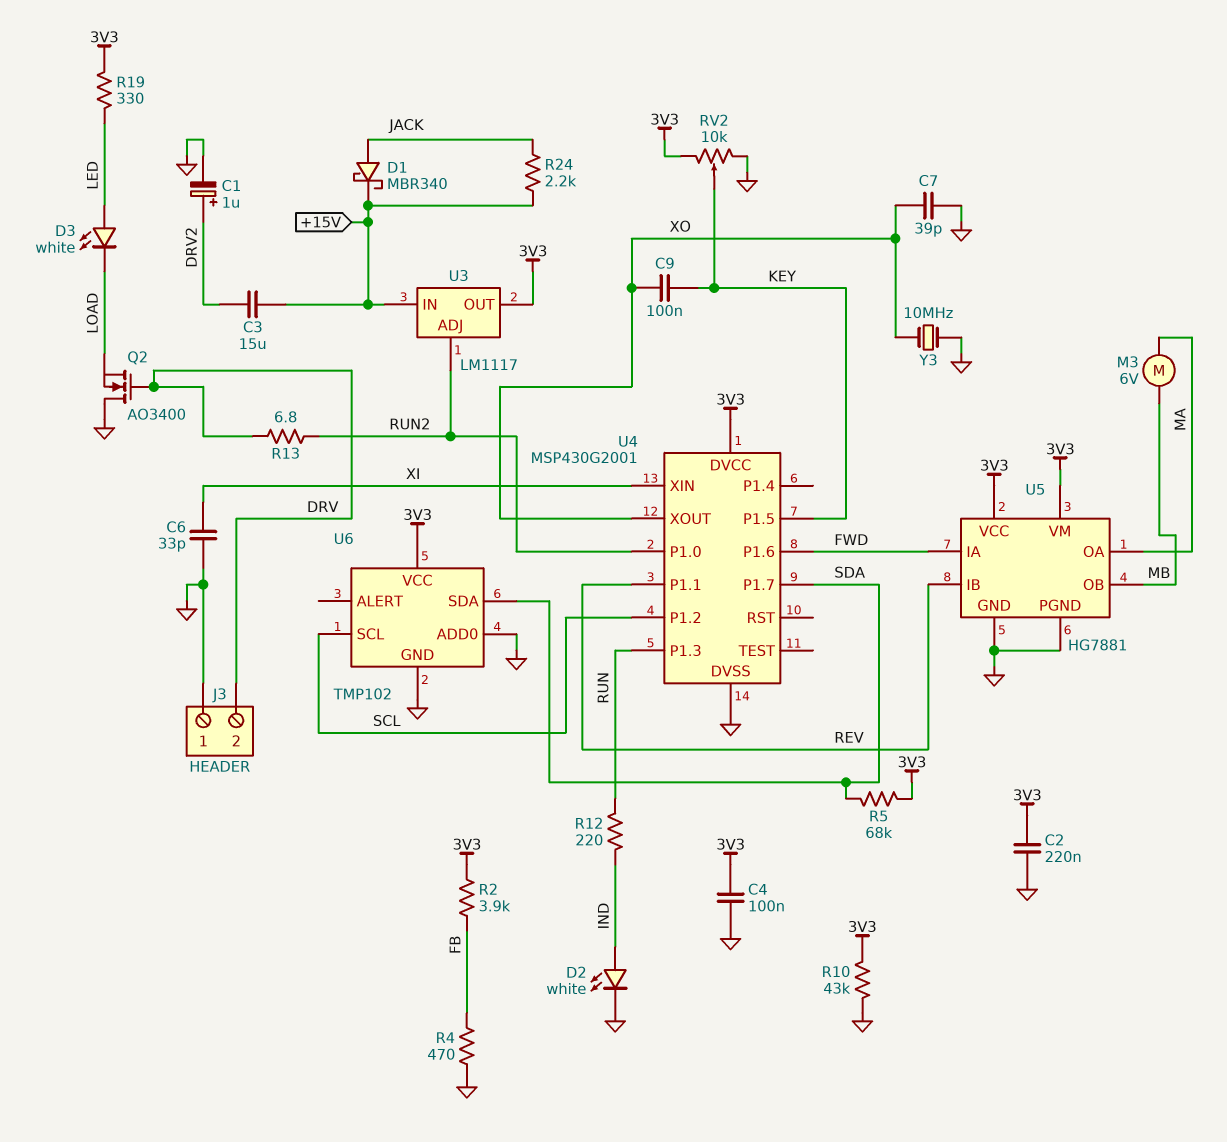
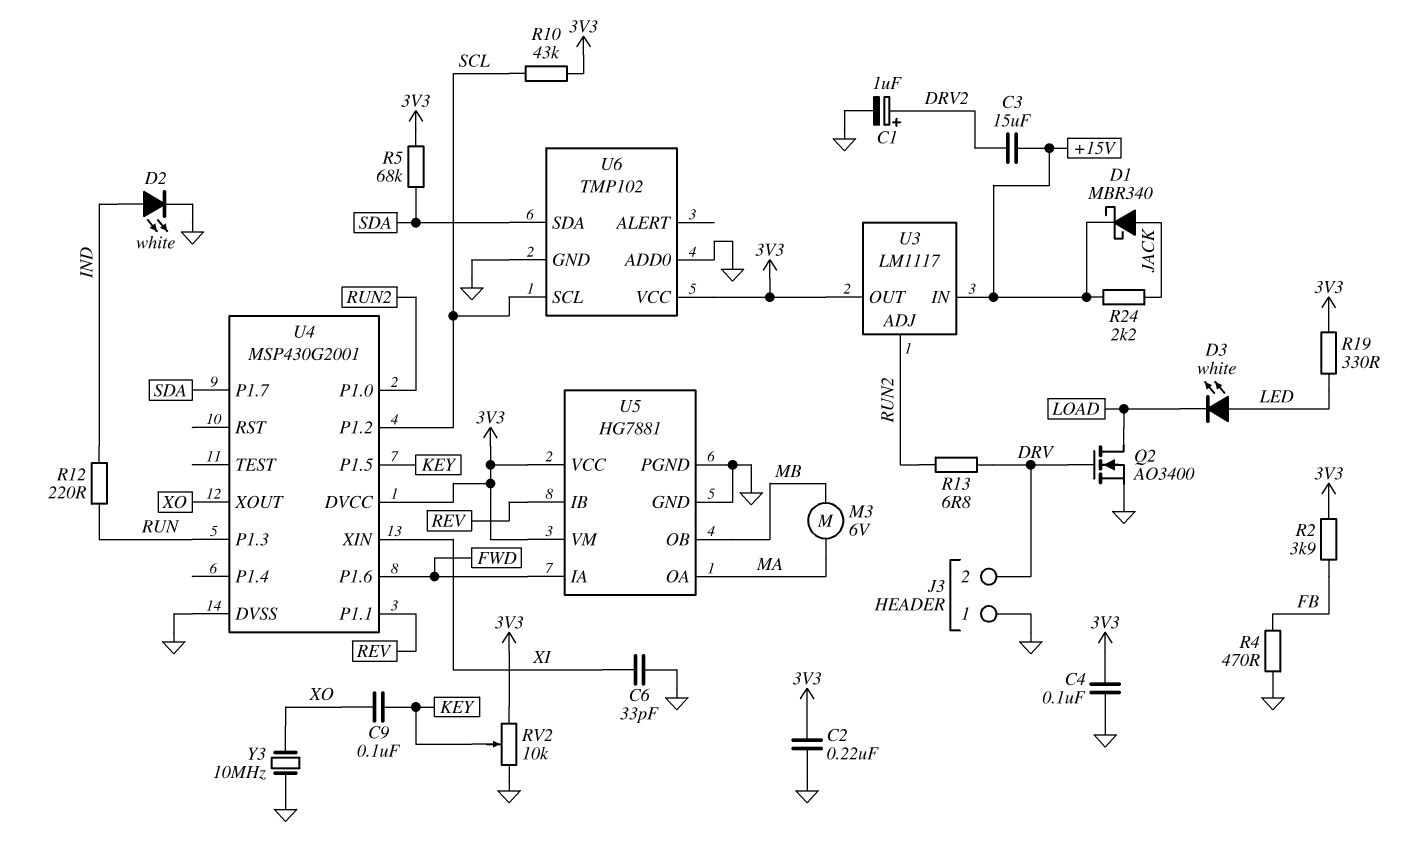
C7: 39pF (GND, XO) -> none
Q2: NMOS AO3400 (G DRV, D GND, S LOAD) -> NMOS AO3400 (G DRV, D LOAD, S GND)
R10: 43k (3V3, GND) -> 43k (3V3, SCL)

